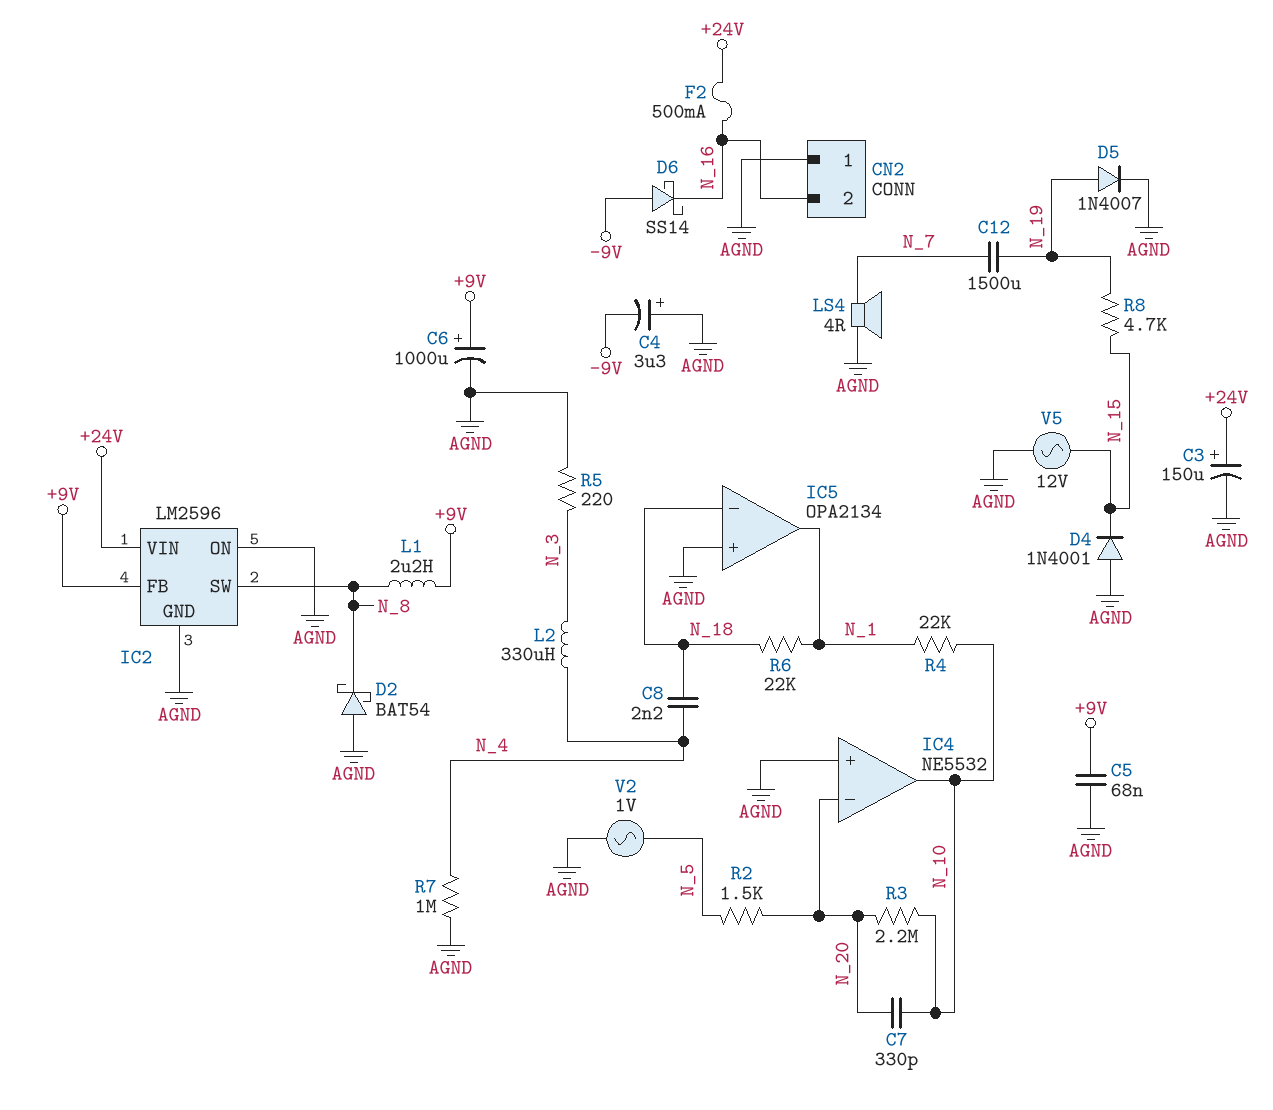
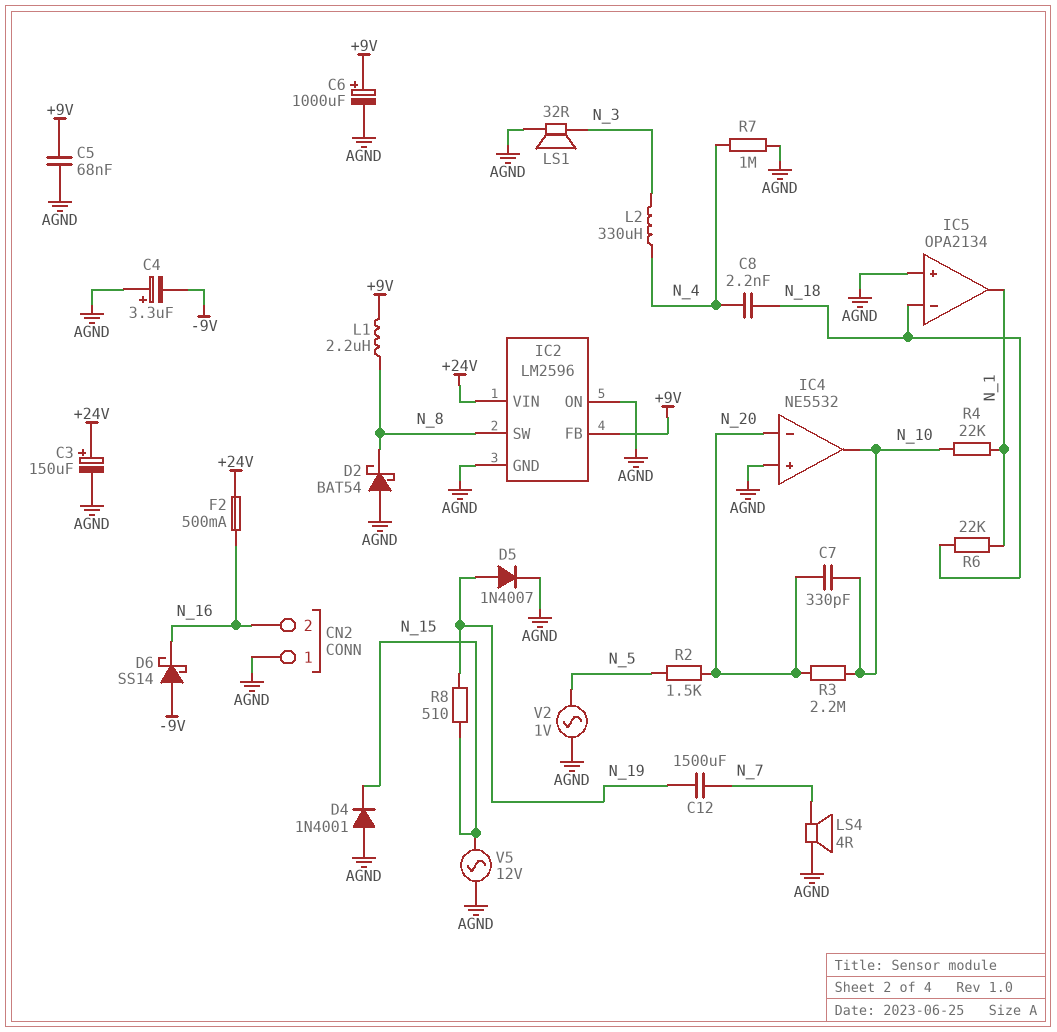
LS1: none -> speaker 32R (AGND, N_3)
R5: 220 (AGND, N_3) -> none
R8: 4.7k (N_15, N_19) -> 510 (N_15, N_19)

